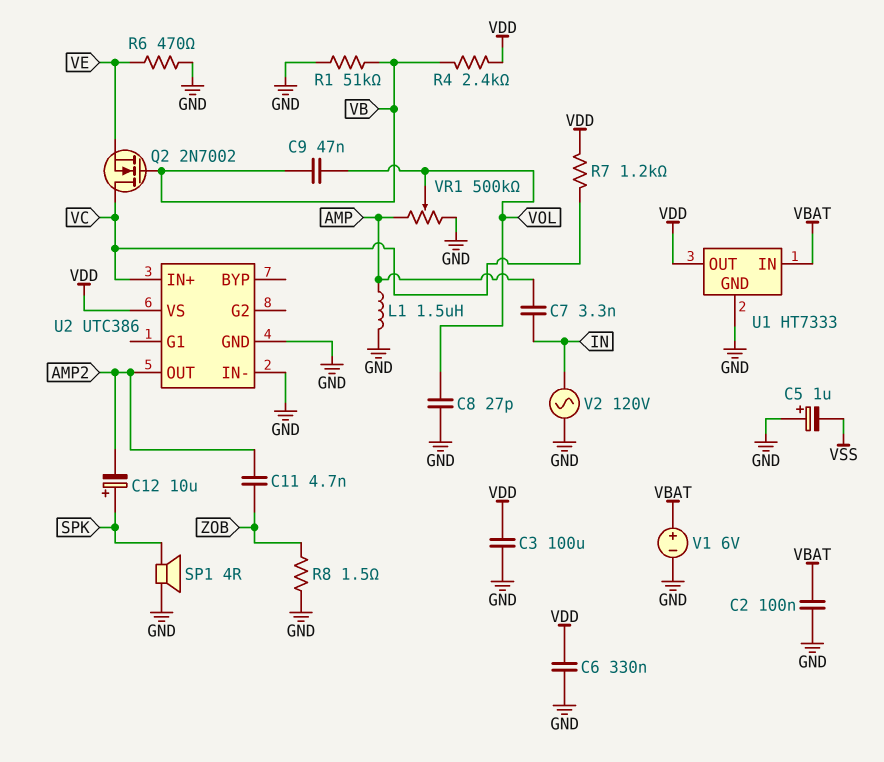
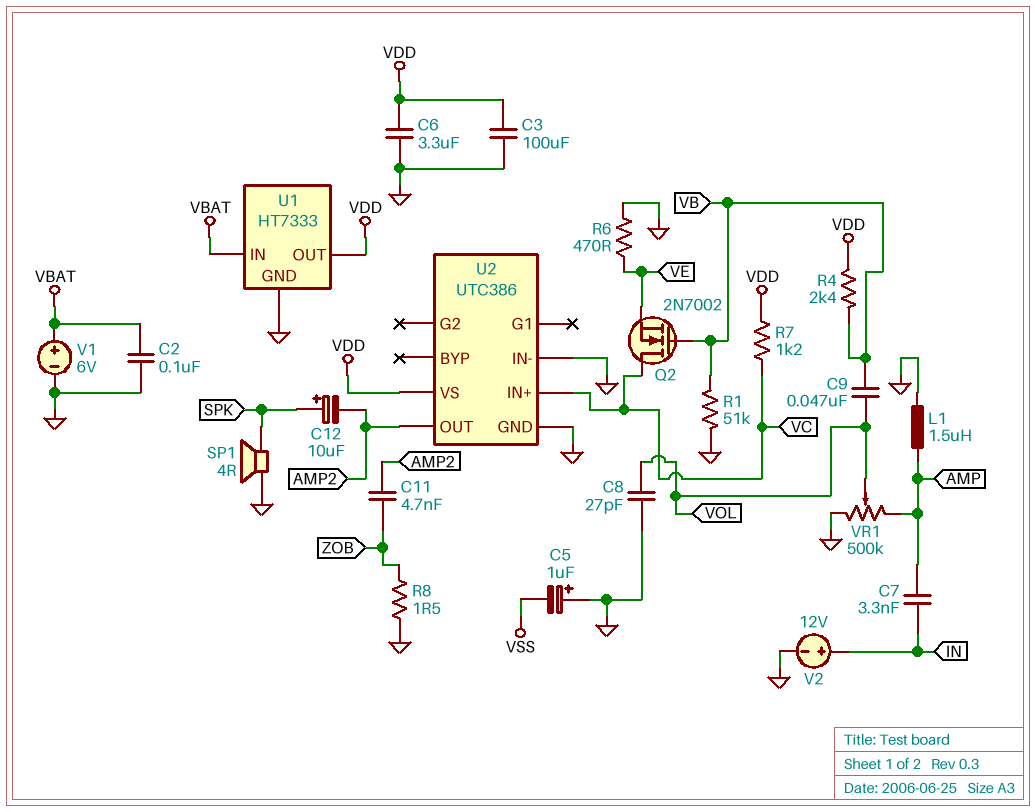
C6: 330nF (GND, VDD) -> 3.3uF (GND, VDD)
V2: AC 120V (GND, IN) -> 12V (plus IN, minus GND)

